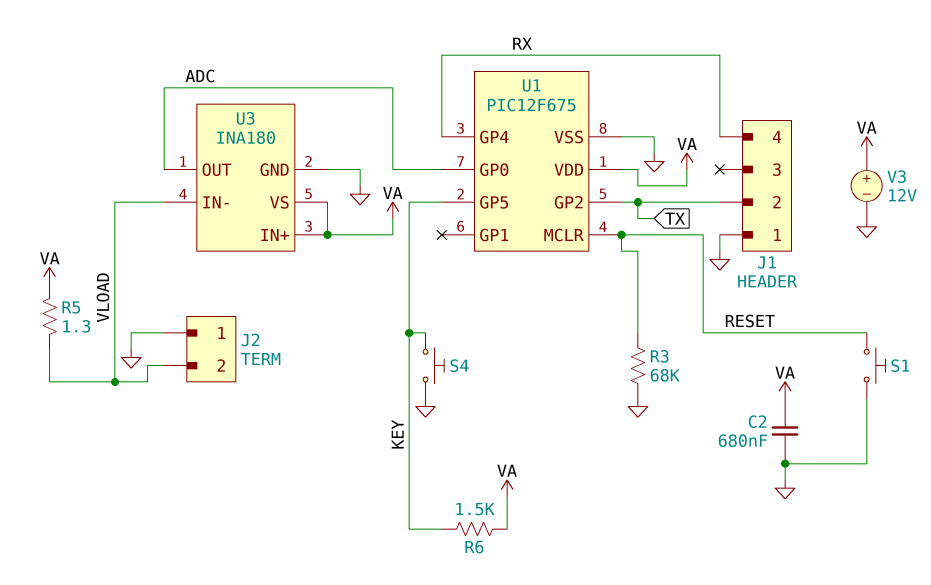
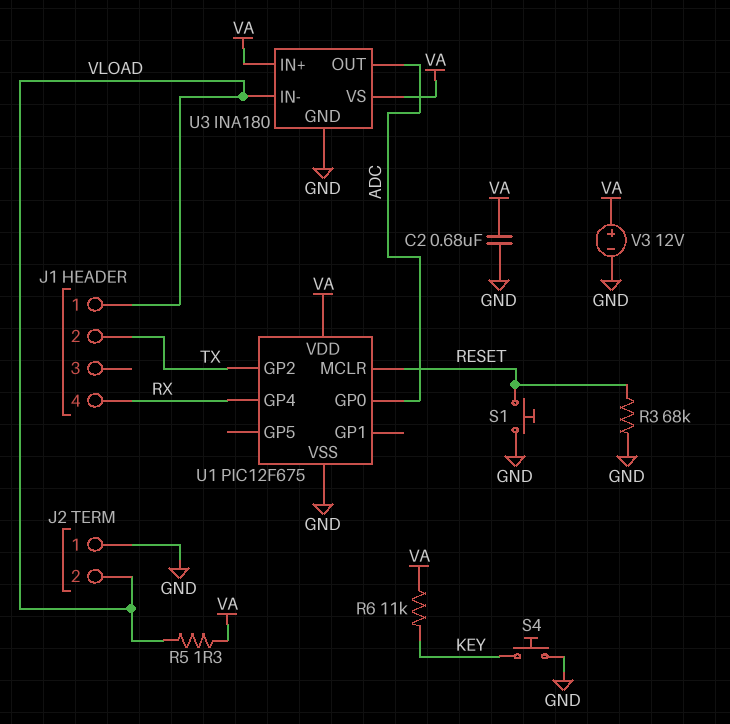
J1 pin 1: GND -> VLOAD
R6: 1.5k (KEY, VA) -> 11k (KEY, VA)
U1 pin GP5: KEY -> none

